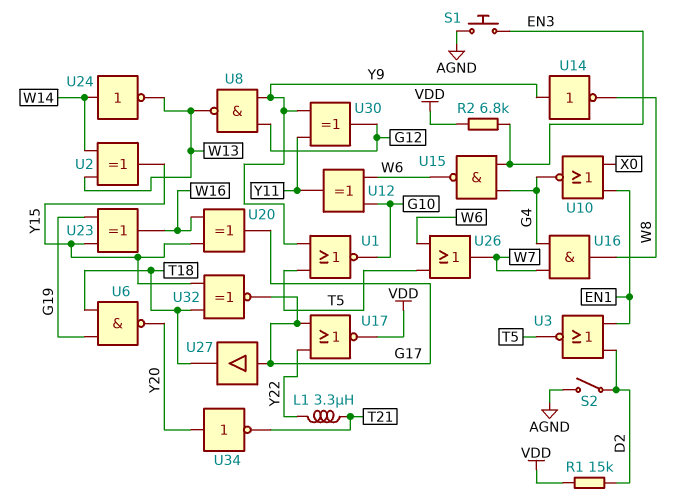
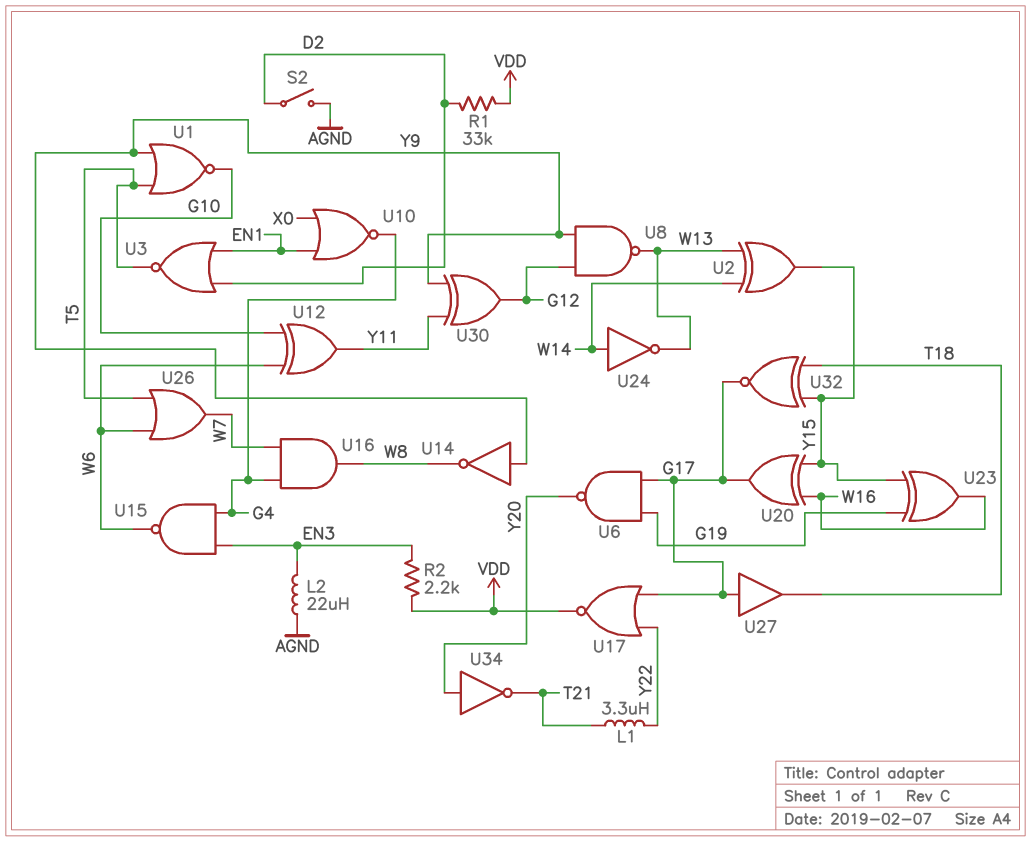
L2: none -> 22uH (AGND, EN3)
R1: 15k (D2, VDD) -> 33k (D2, VDD)
R2: 6.8k (EN3, VDD) -> 2.2k (EN3, VDD)
S1: button (AGND, EN3) -> none
U6: NAND (in G19, in T18, out Y20) -> NAND (in G17, in G19, out Y20)

